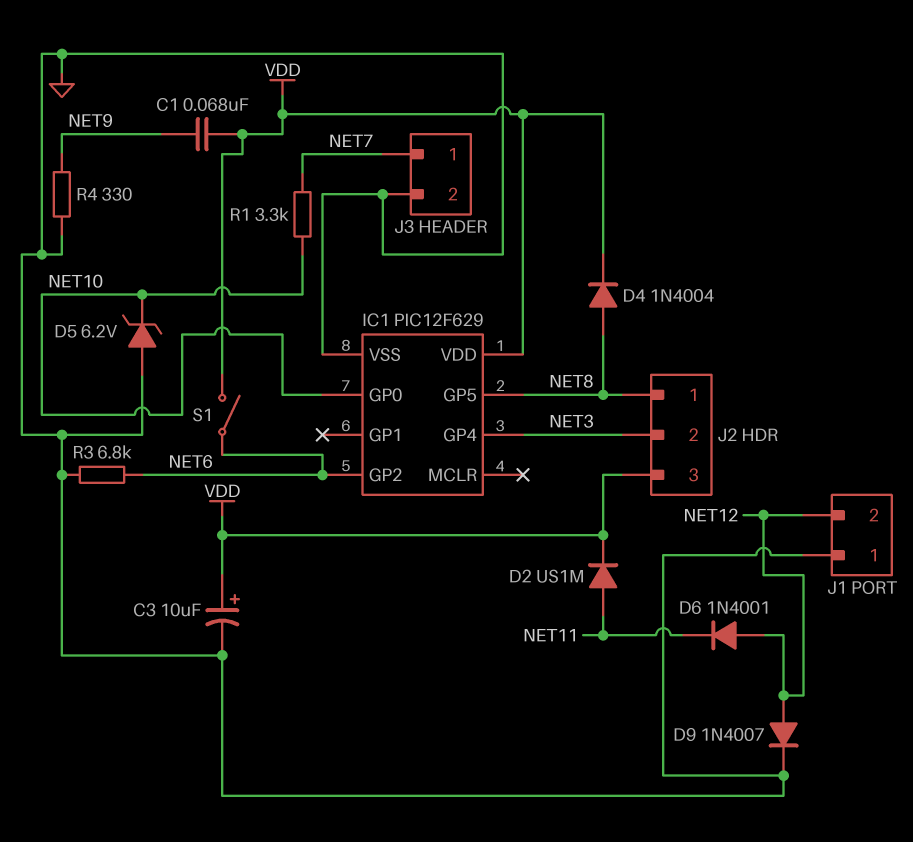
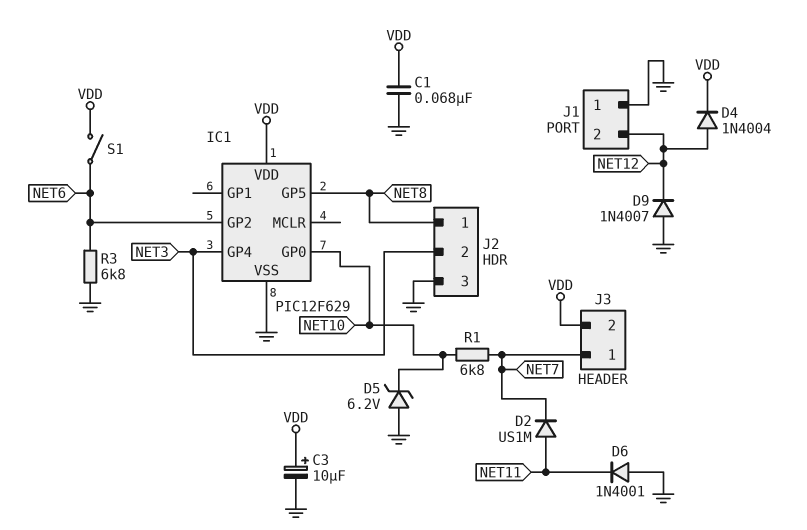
C1: 68nF (NET9, VDD) -> 68nF (GND, VDD)
D2: diode US1M (A NET11, K VDD) -> diode US1M (A NET11, K NET7)
D4: diode 1N4004 (A NET8, K VDD) -> diode 1N4004 (A NET12, K VDD)
D6: diode 1N4001 (A NET12, K NET11) -> diode 1N4001 (A GND, K NET11)
D9: diode 1N4007 (A NET12, K GND) -> diode 1N4007 (A GND, K NET12)
J2 pin 3: VDD -> GND
J3 pin 2: GND -> VDD
R1: 3.3k (NET7, NET10) -> 6.8k (NET7, NET10)
R4: 330 (GND, NET9) -> none

